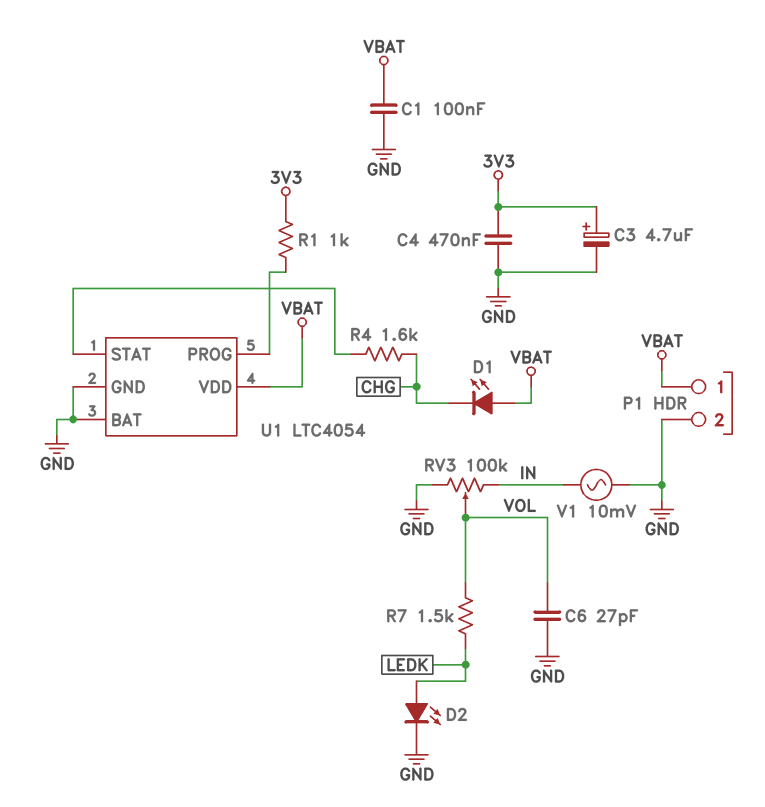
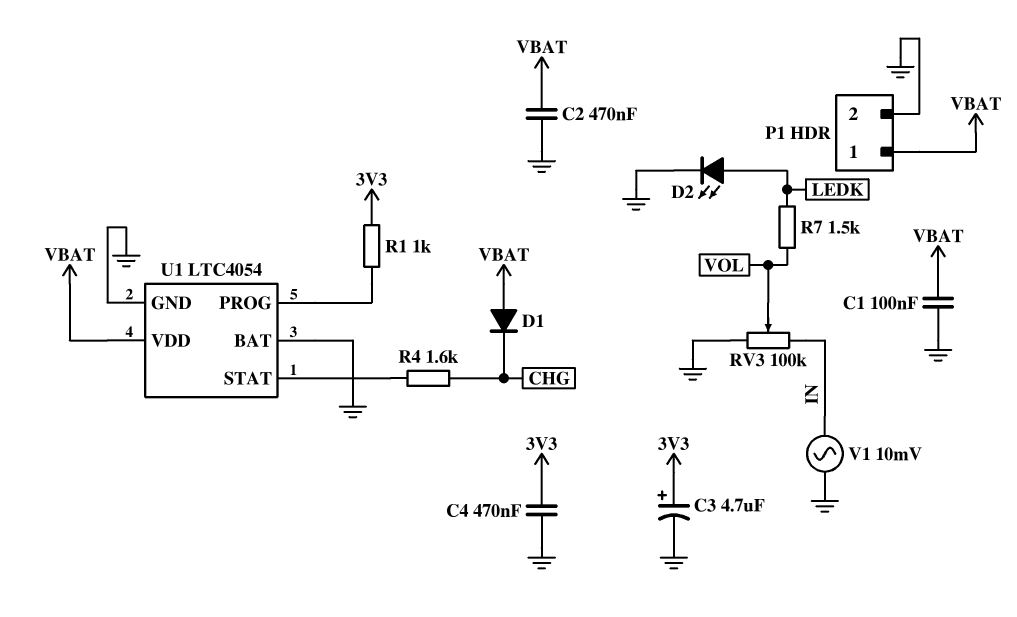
C2: none -> 470nF (GND, VBAT)
C6: 27pF (GND, VOL) -> none
D1: LED (A VBAT, K CHG) -> diode (A VBAT, K CHG)

